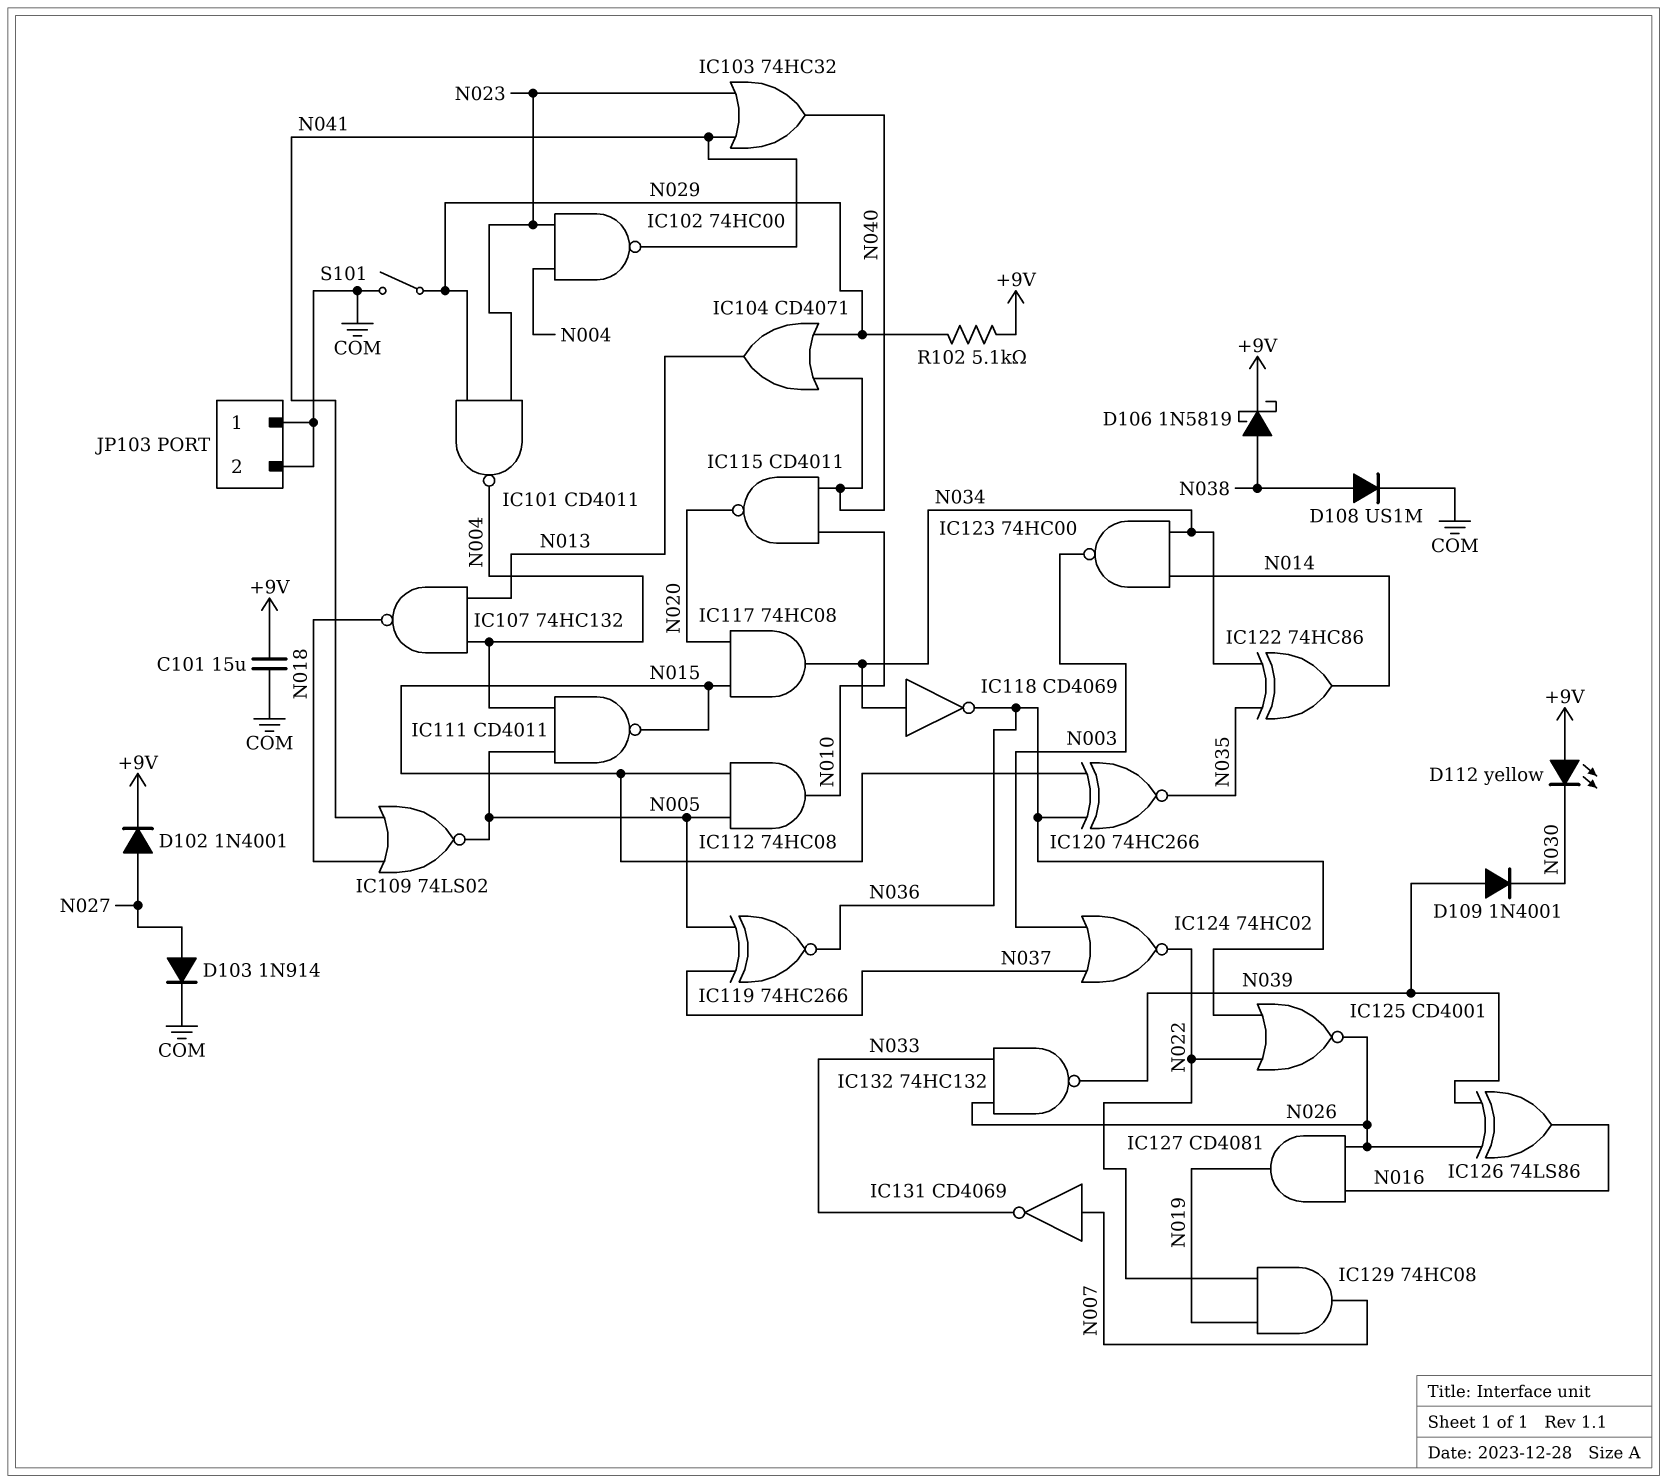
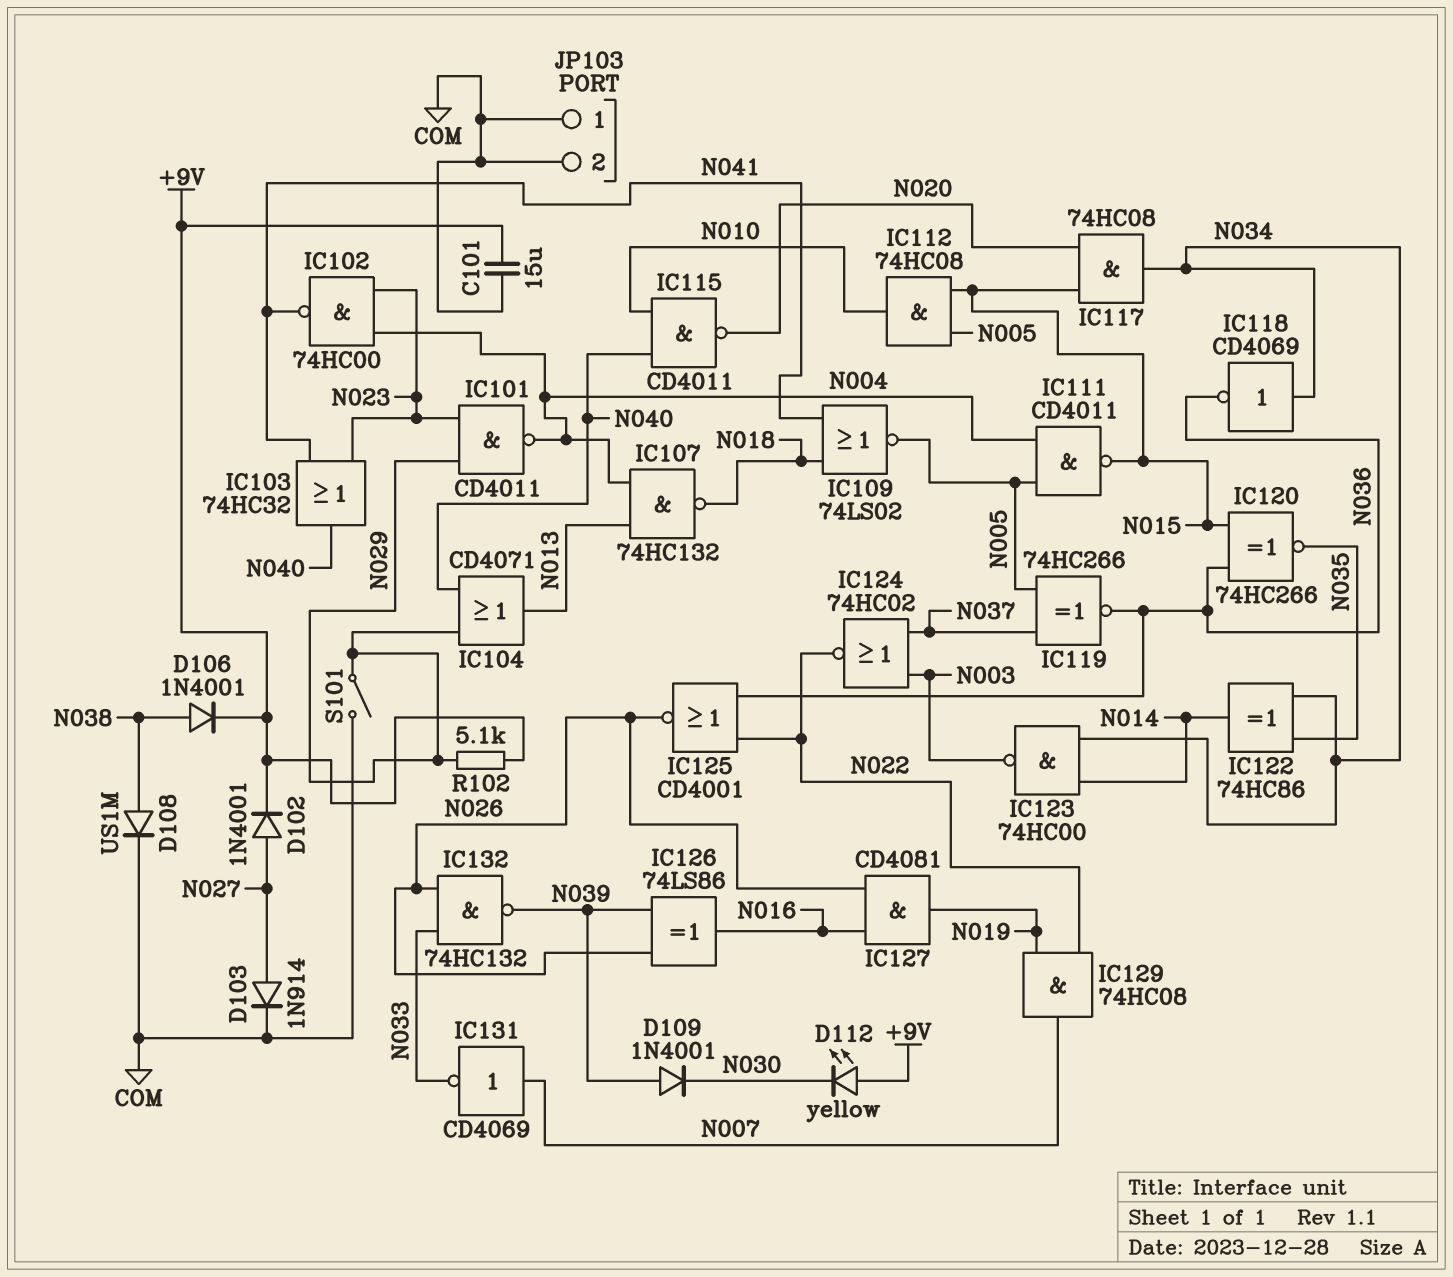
D106: schottky 1N5819 (A N038, K +9V) -> diode 1N4001 (A N038, K +9V)

